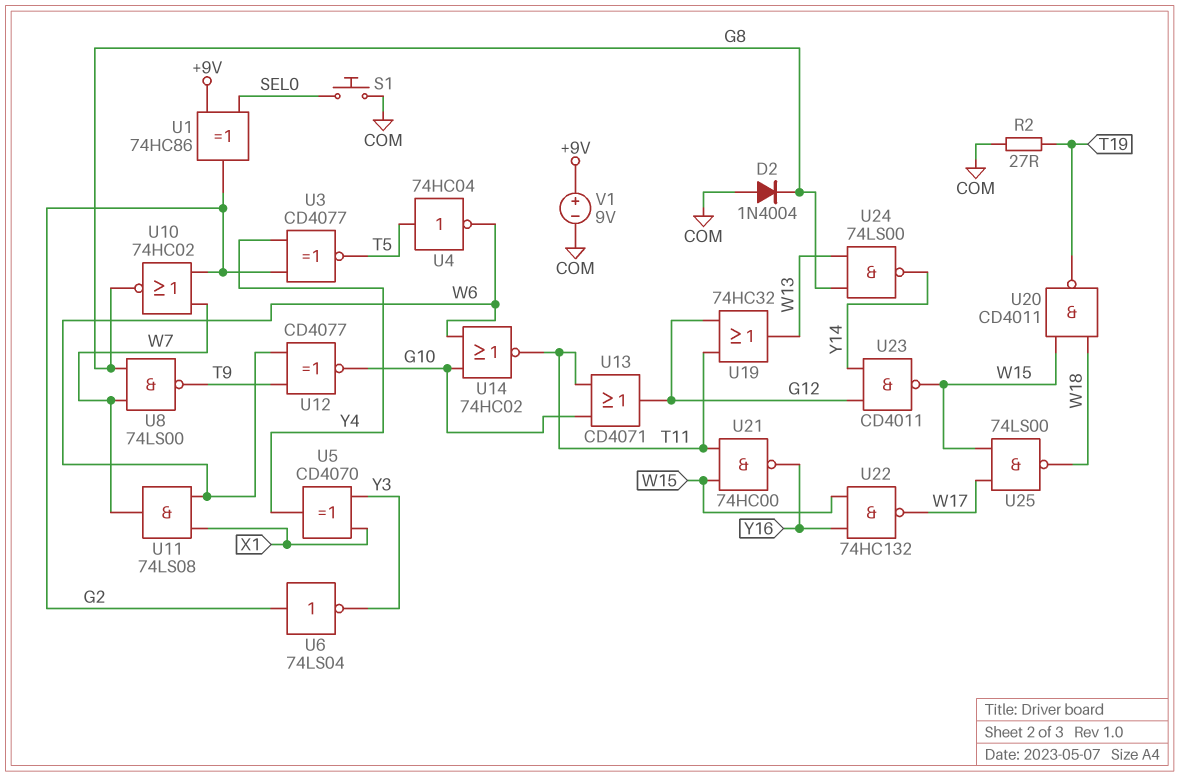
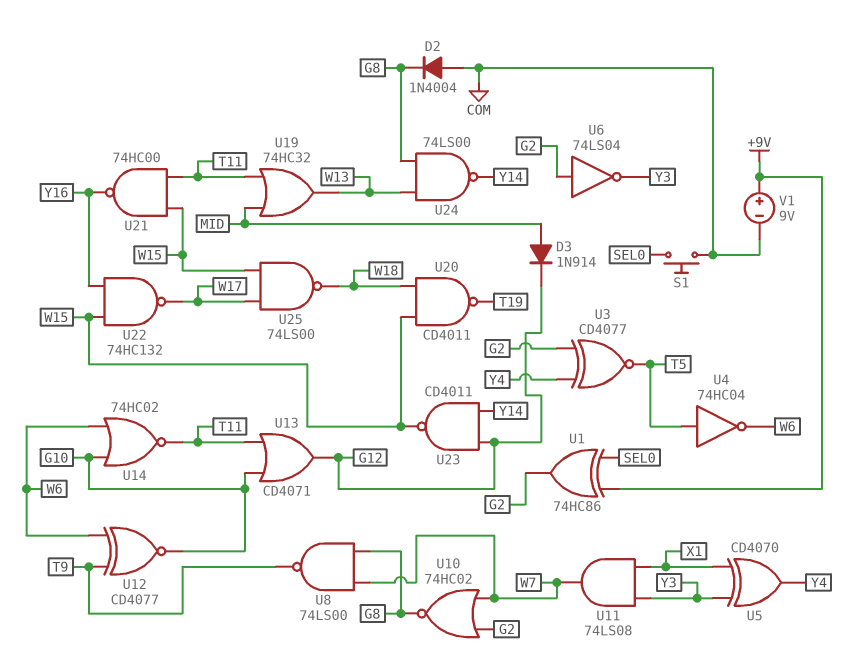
D3: none -> diode 1N914 (A MID, K G12)
R2: 27 (COM, T19) -> none
U11: AND 74LS08 (in W6, in X1, out W7) -> AND 74LS08 (in X1, in Y3, out W7)
U19: OR 74HC32 (in G12, in T11, out W13) -> OR 74HC32 (in MID, in T11, out W13)

